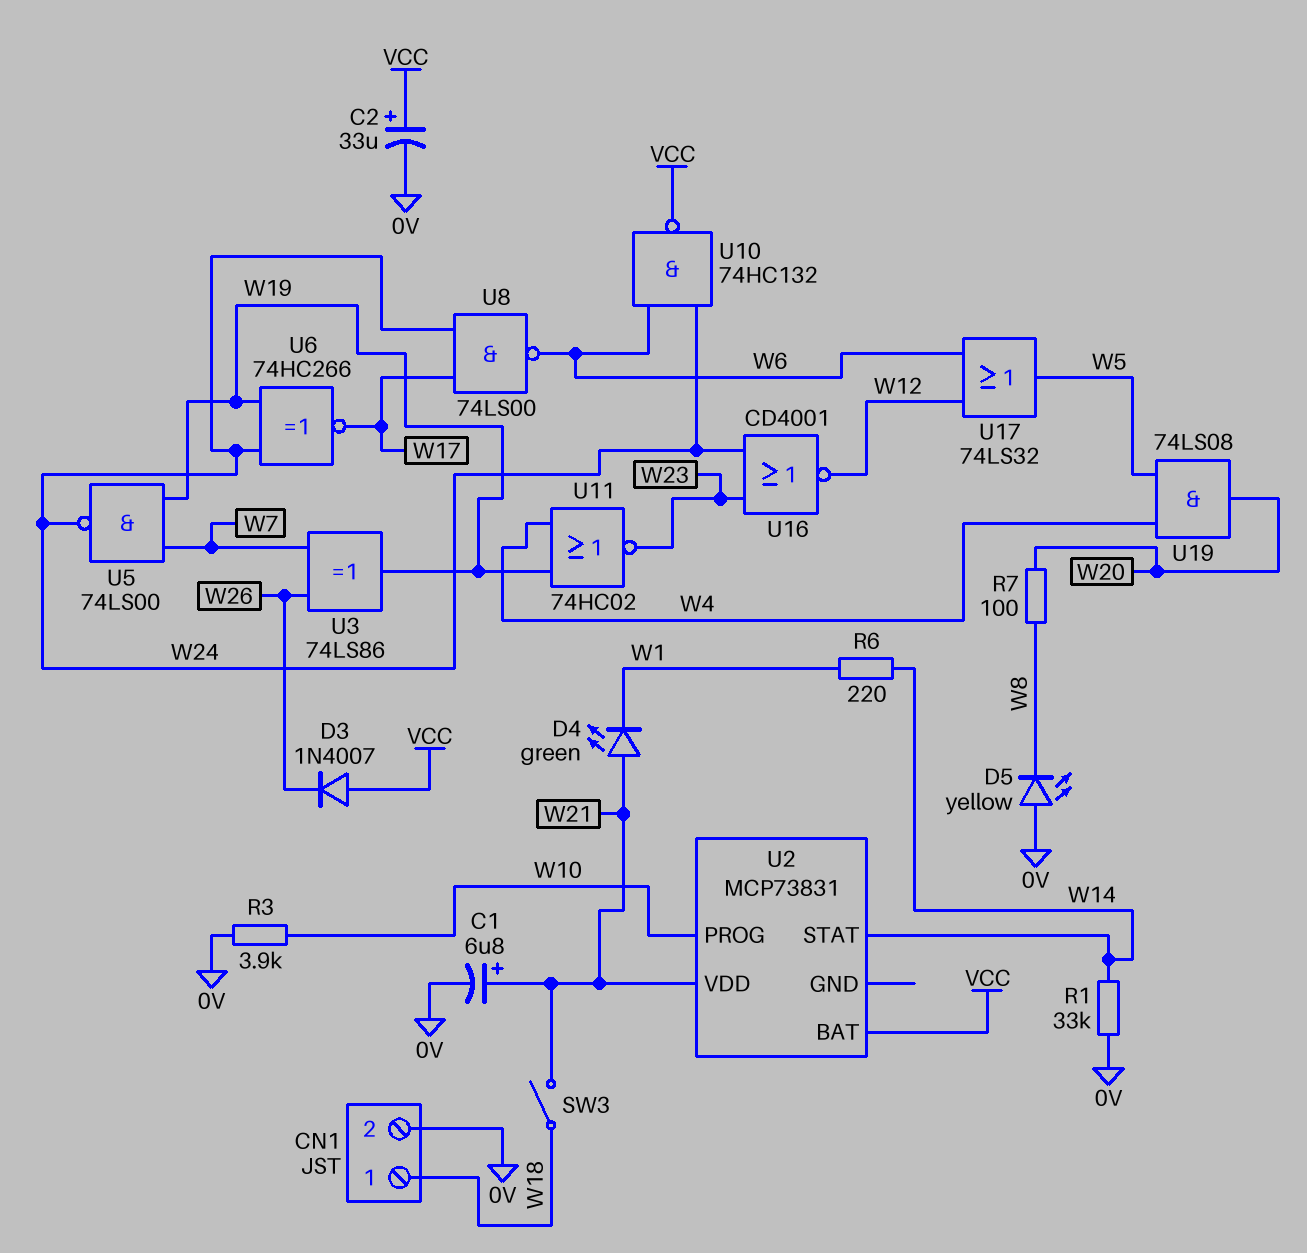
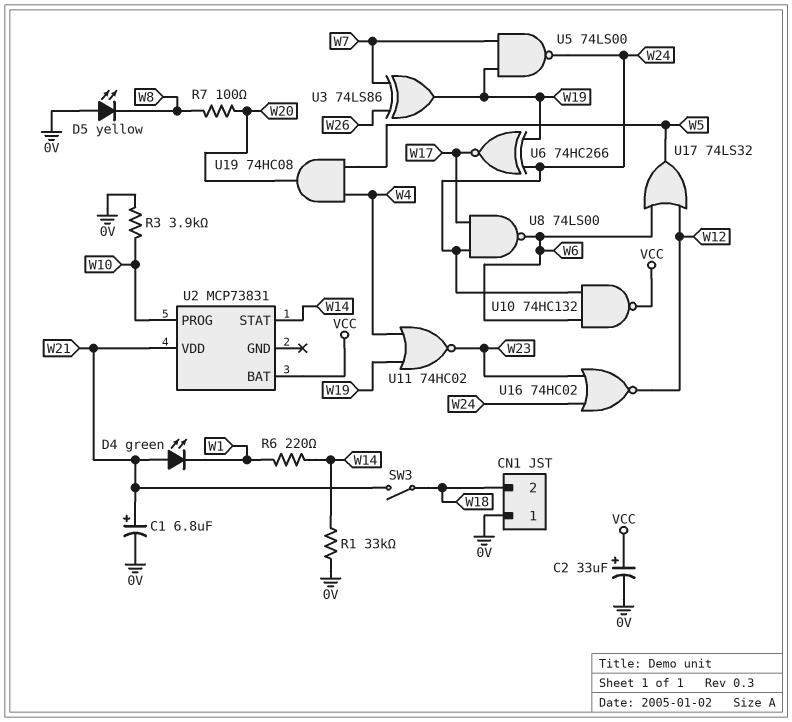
CN1 pin 1: W18 -> 0V
CN1 pin 2: 0V -> W18
D3: diode 1N4007 (A VCC, K W26) -> none
U16: NOR CD4001 (in W23, in W24, out W12) -> NOR 74HC02 (in W23, in W24, out W12)
U19: AND 74LS08 (in W4, in W5, out W20) -> AND 74HC08 (in W4, in W5, out W20)

